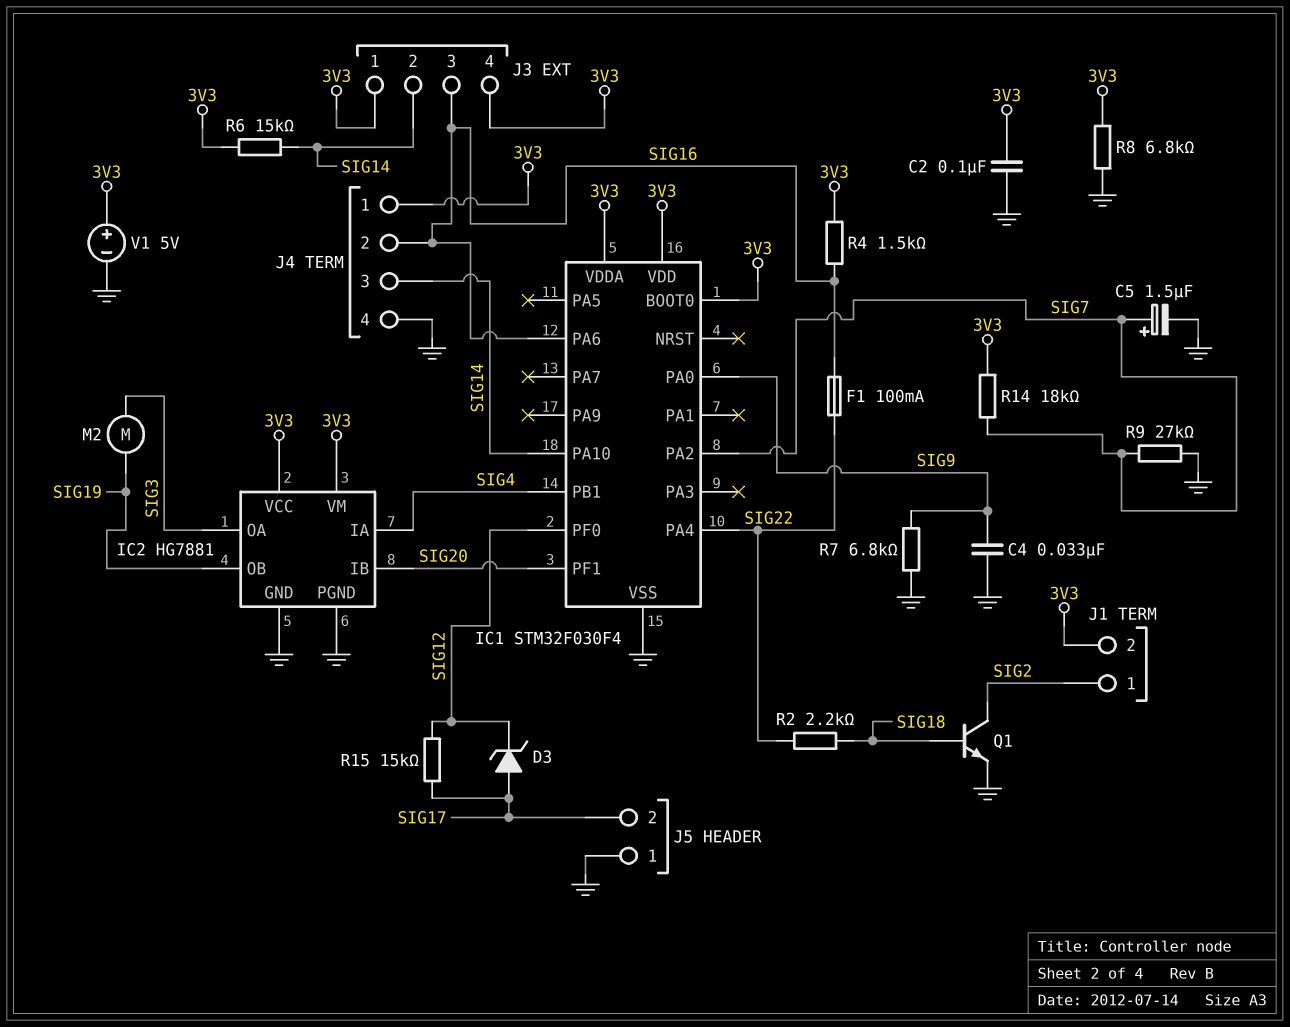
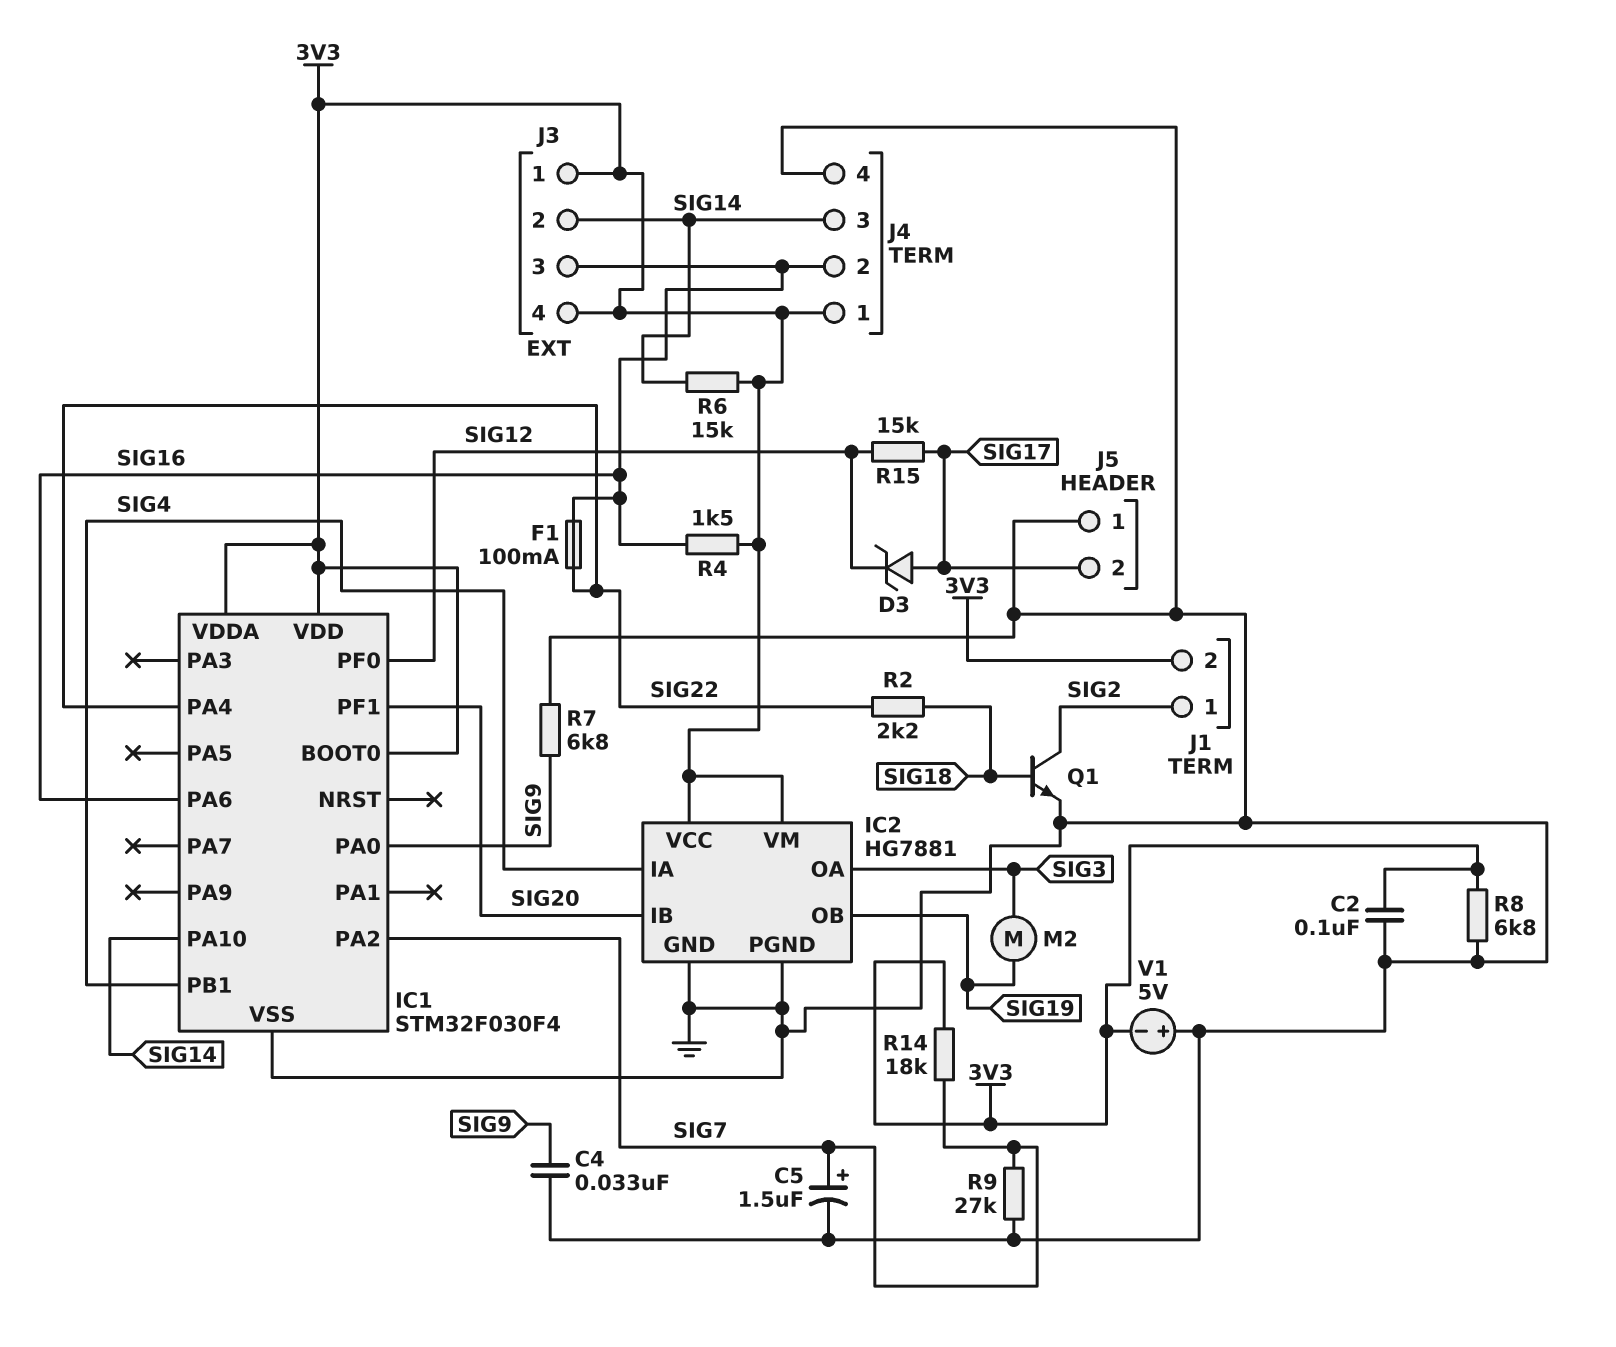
V1: 5V (plus 3V3, minus GND) -> 5V (plus GND, minus 3V3)

